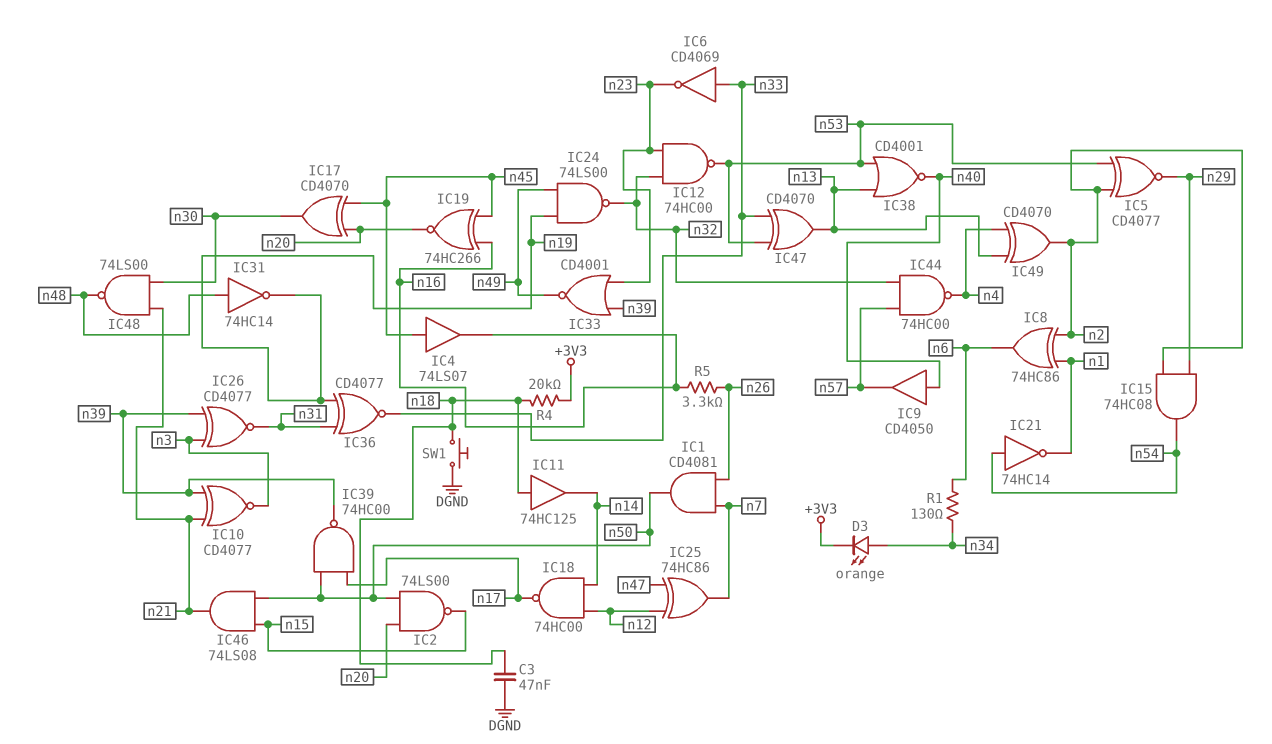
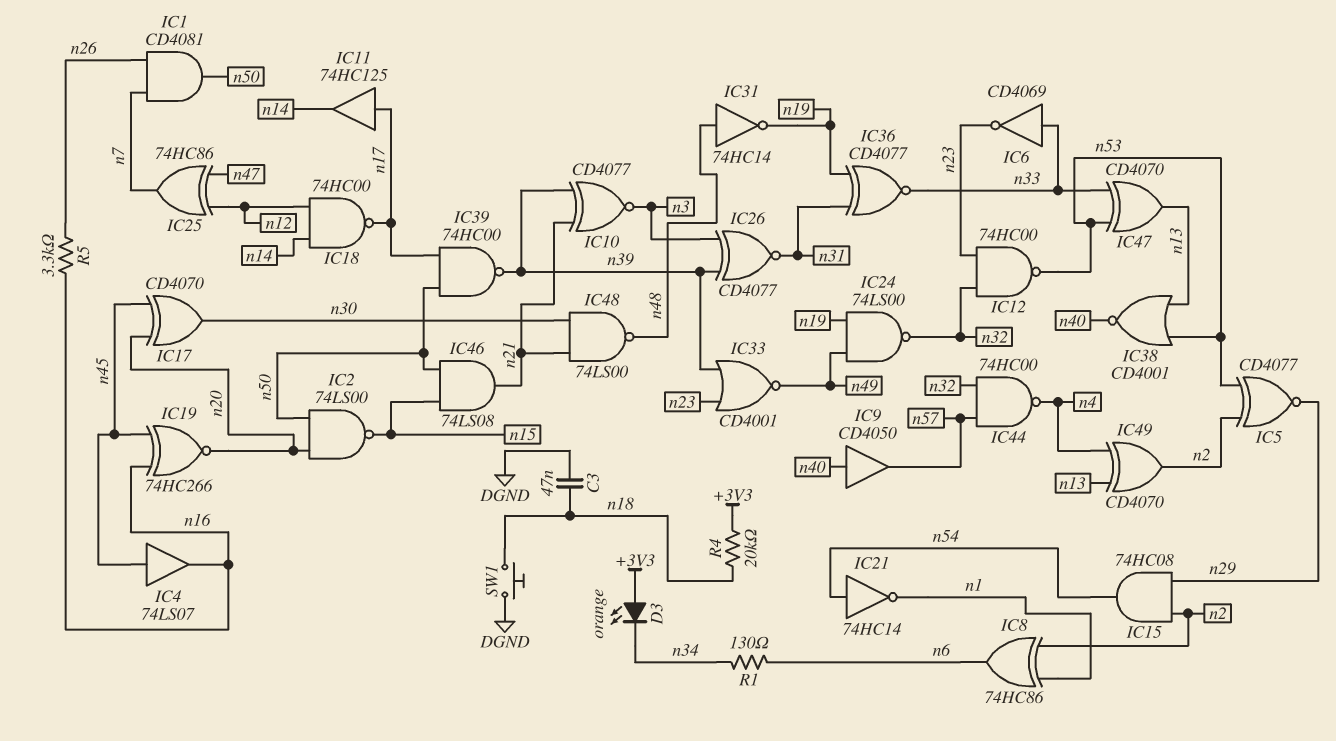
D3: LED orange (A n34, K +3V3) -> LED orange (A +3V3, K n34)
IC11: buffer 74HC125 (in n18, out n14) -> buffer 74HC125 (in n17, out n14)

